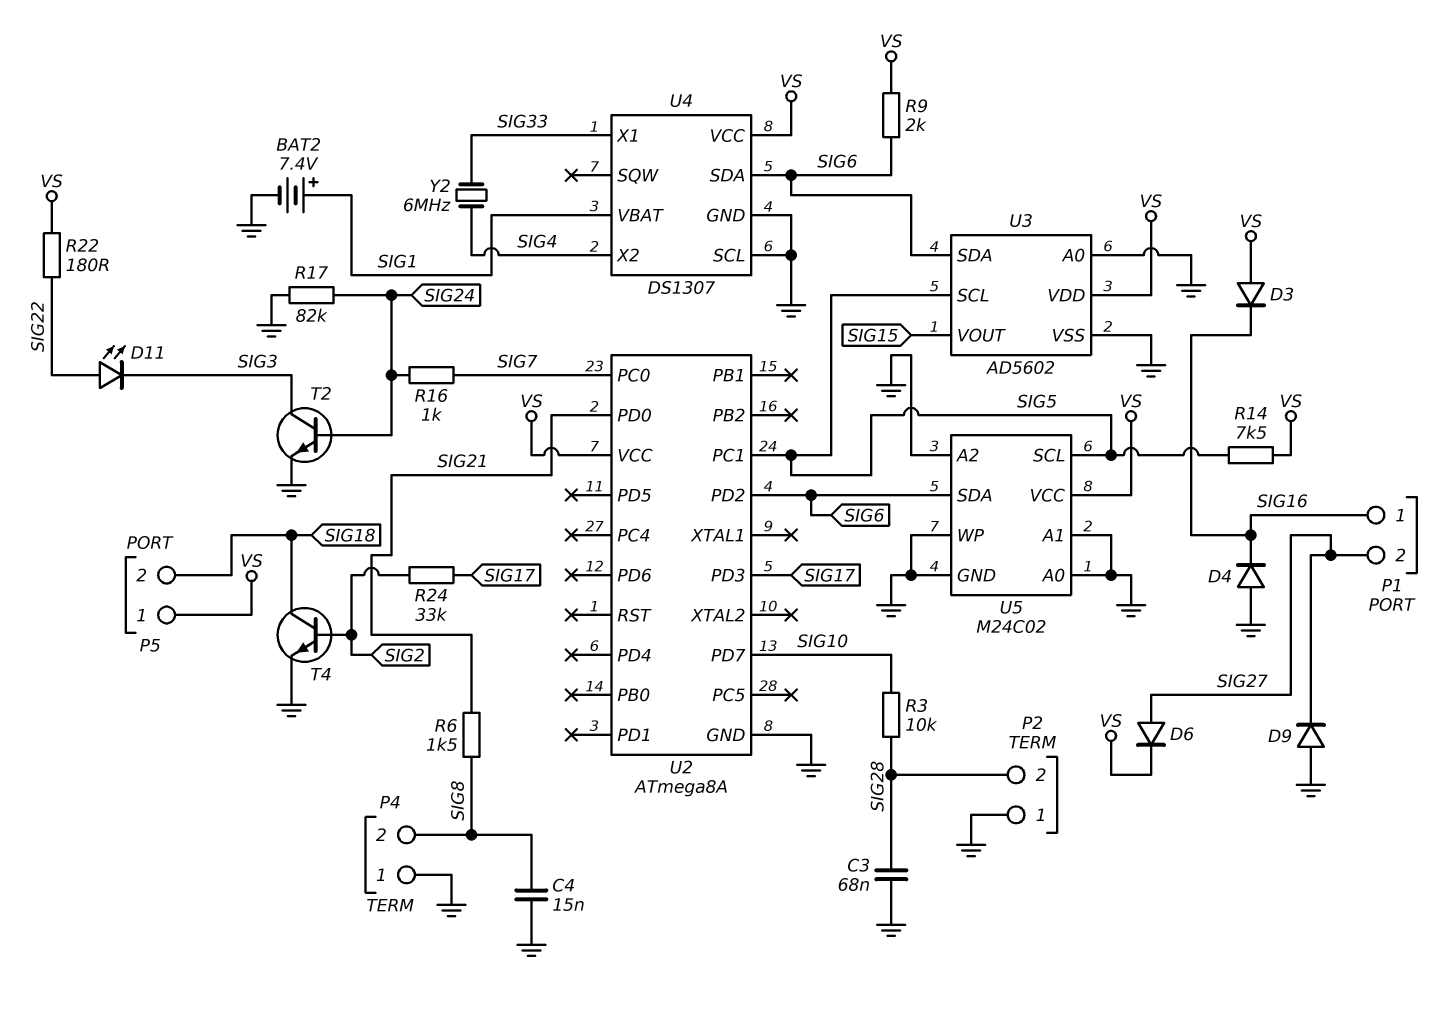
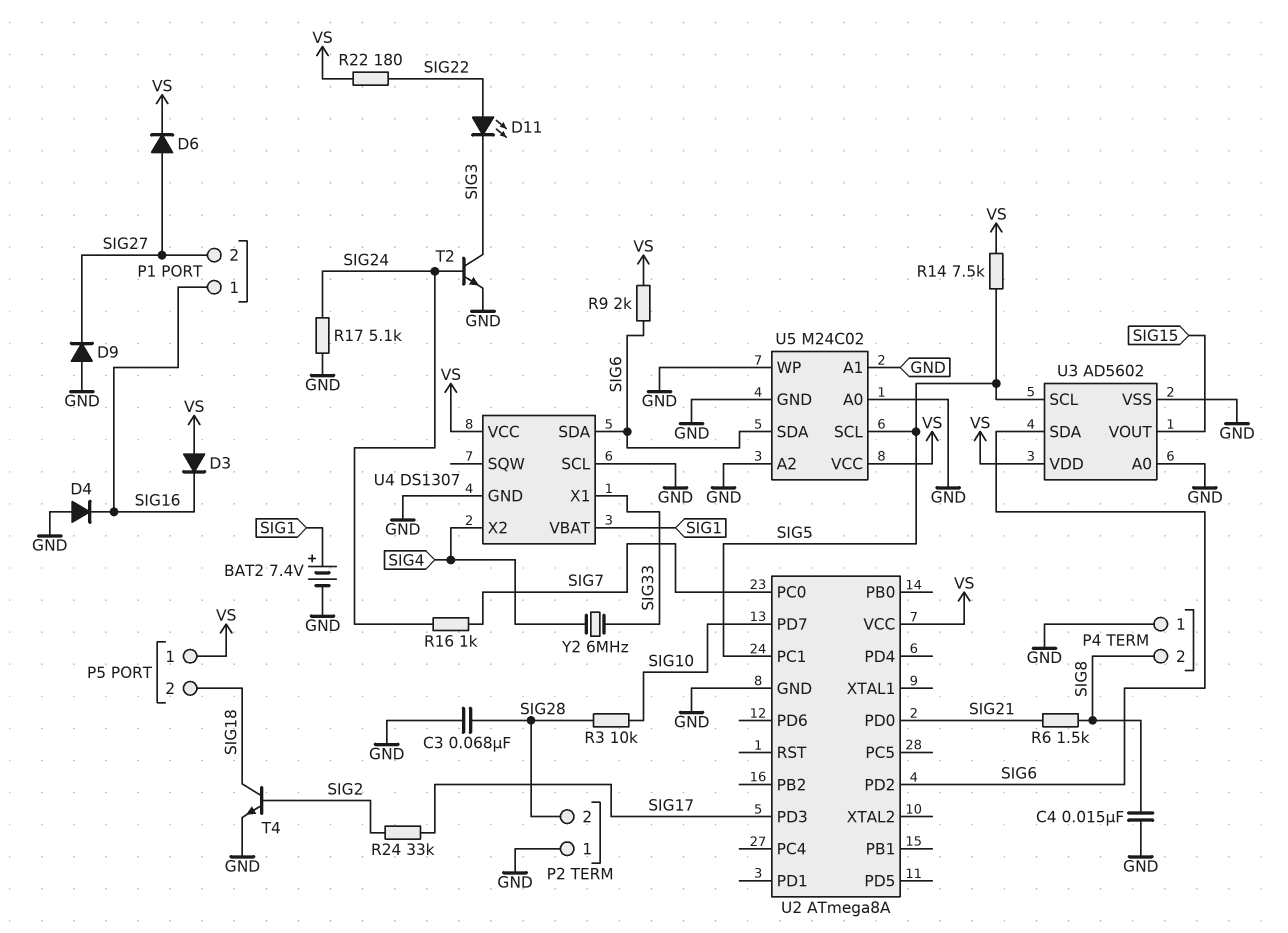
R17: 82k (GND, SIG24) -> 5.1k (GND, SIG24)

